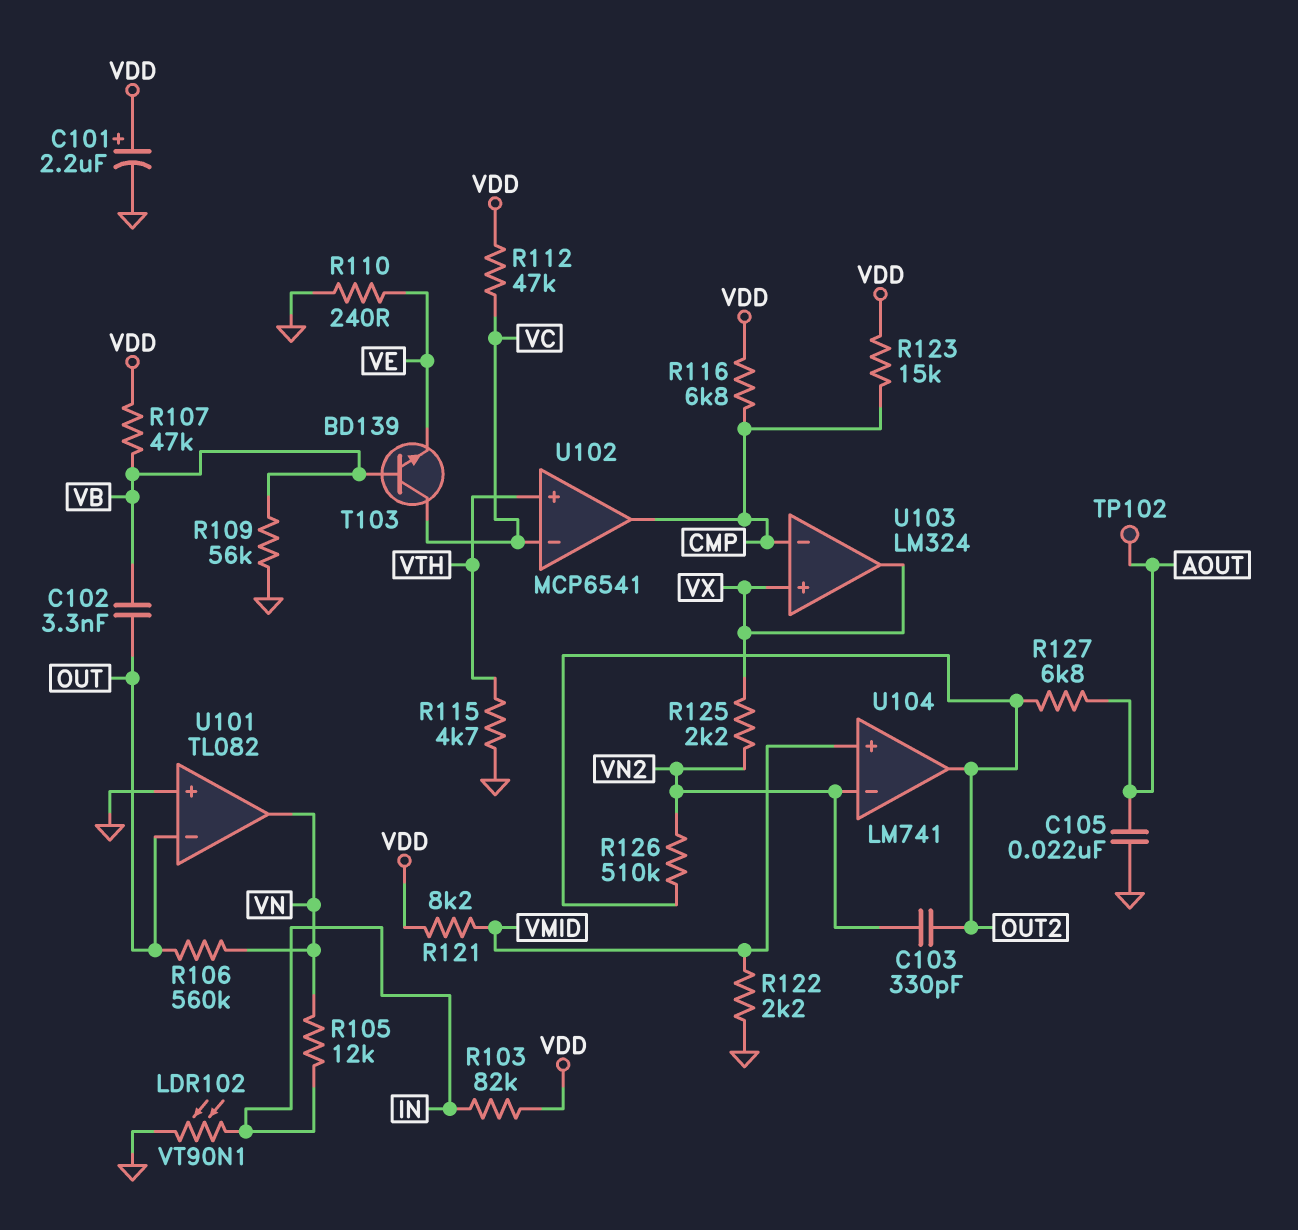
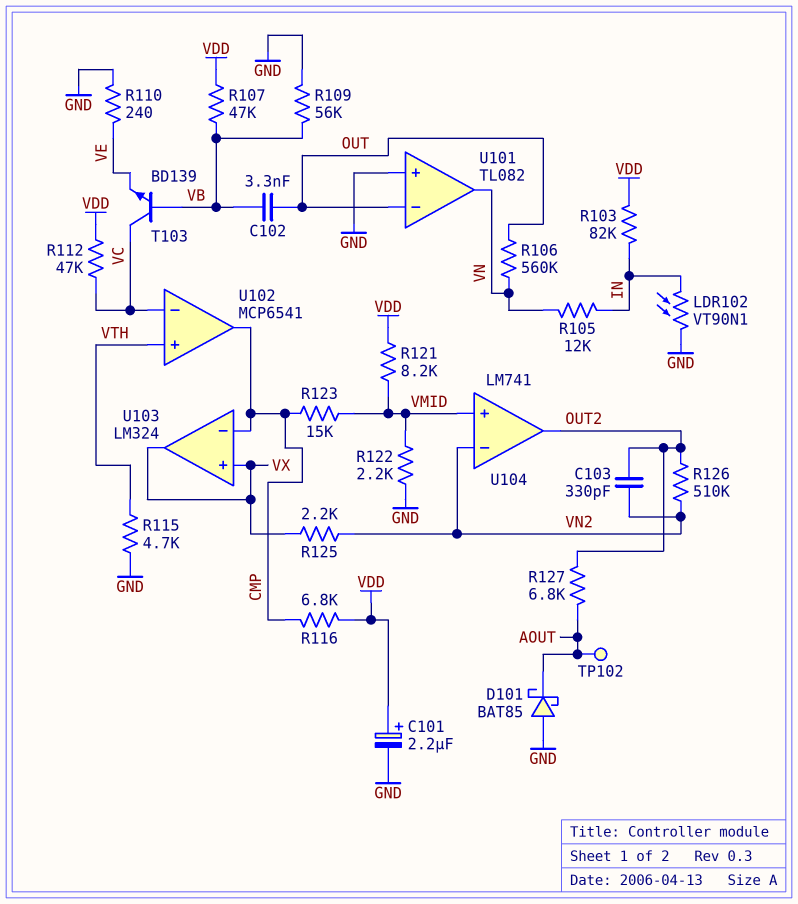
C105: 22nF (AOUT, GND) -> none
D101: none -> schottky BAT85 (A GND, K AOUT)
R123: 15k (CMP, VDD) -> 15k (CMP, VMID)

